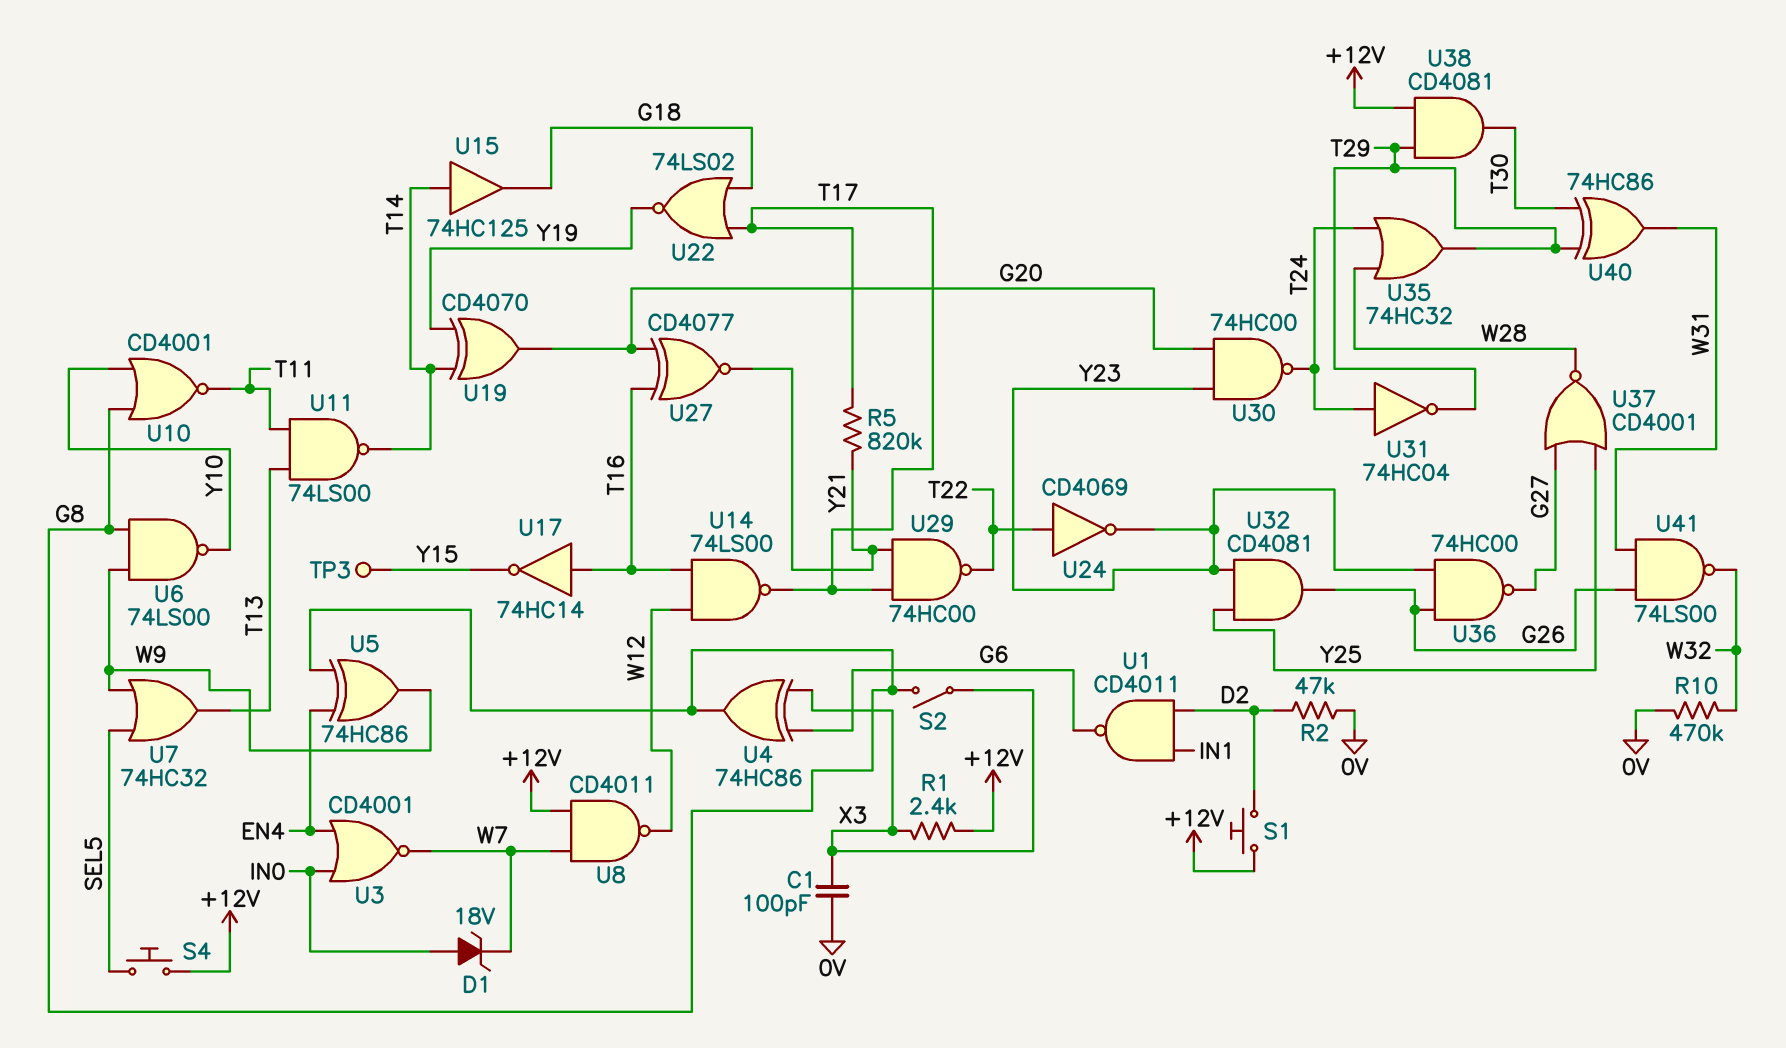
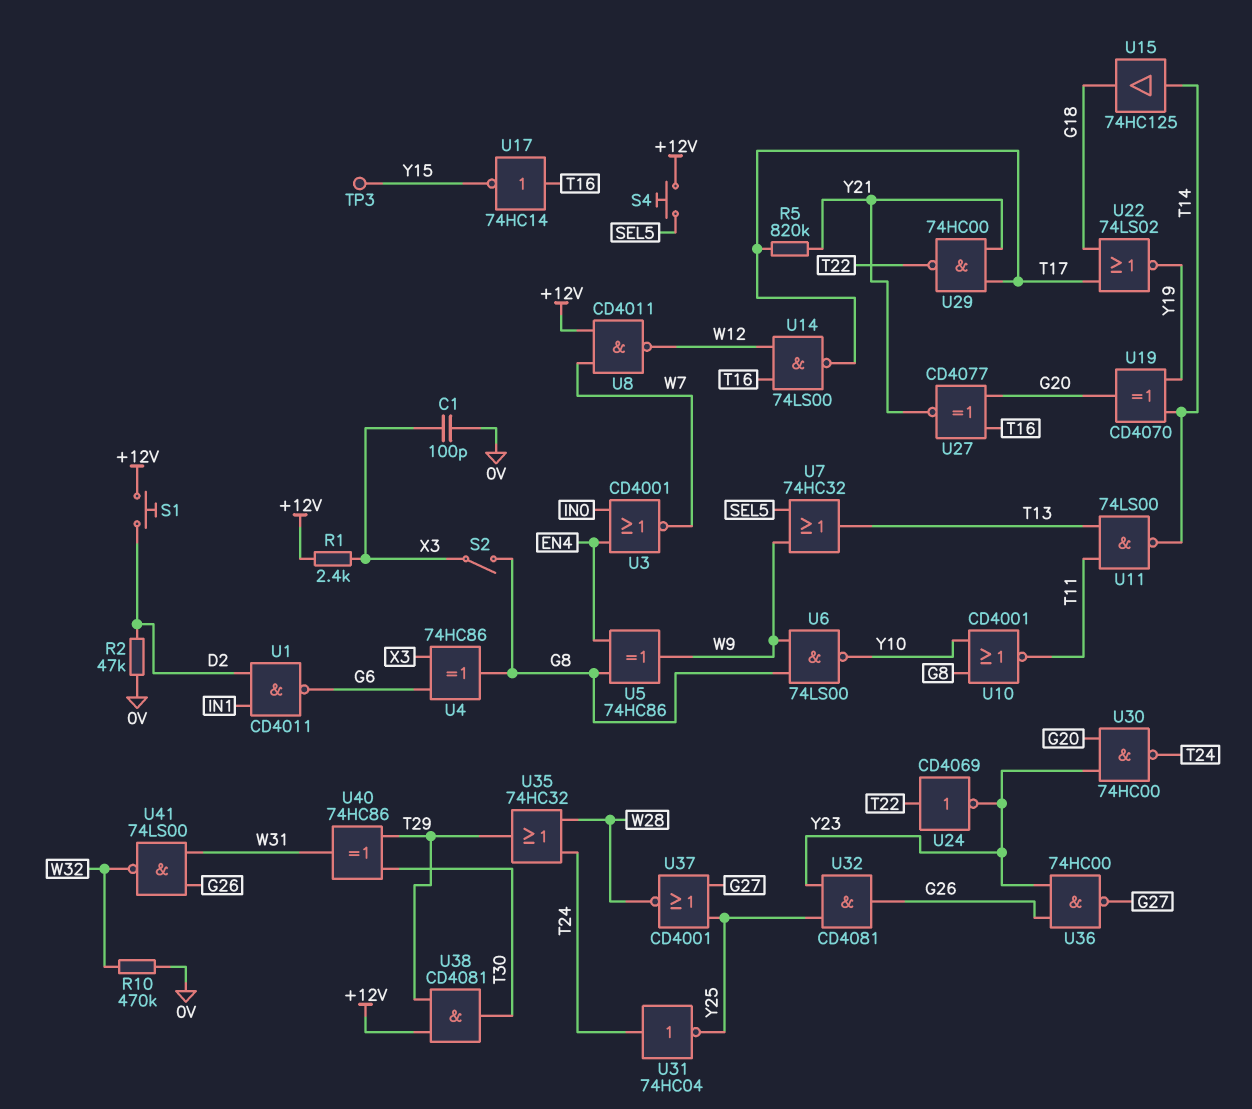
D1: zener 18V (A IN0, K W7) -> none
U31: NOT 74HC04 (in T24, out T29) -> NOT 74HC04 (in T24, out Y25)

